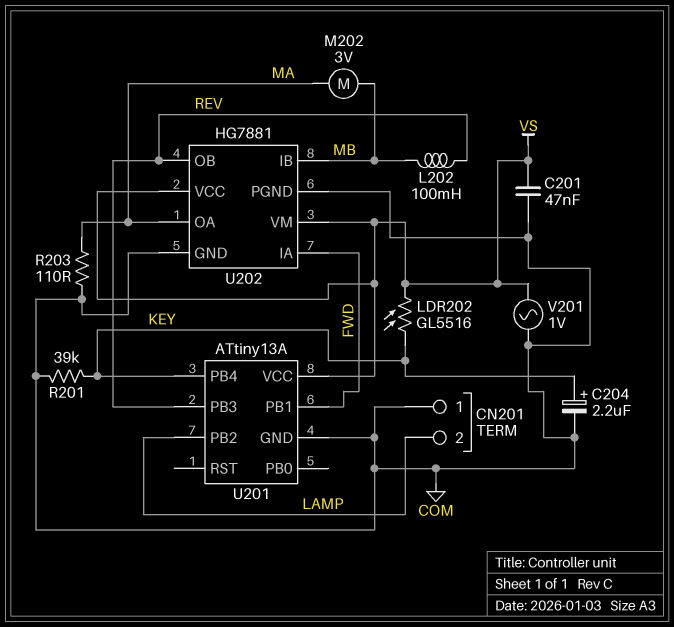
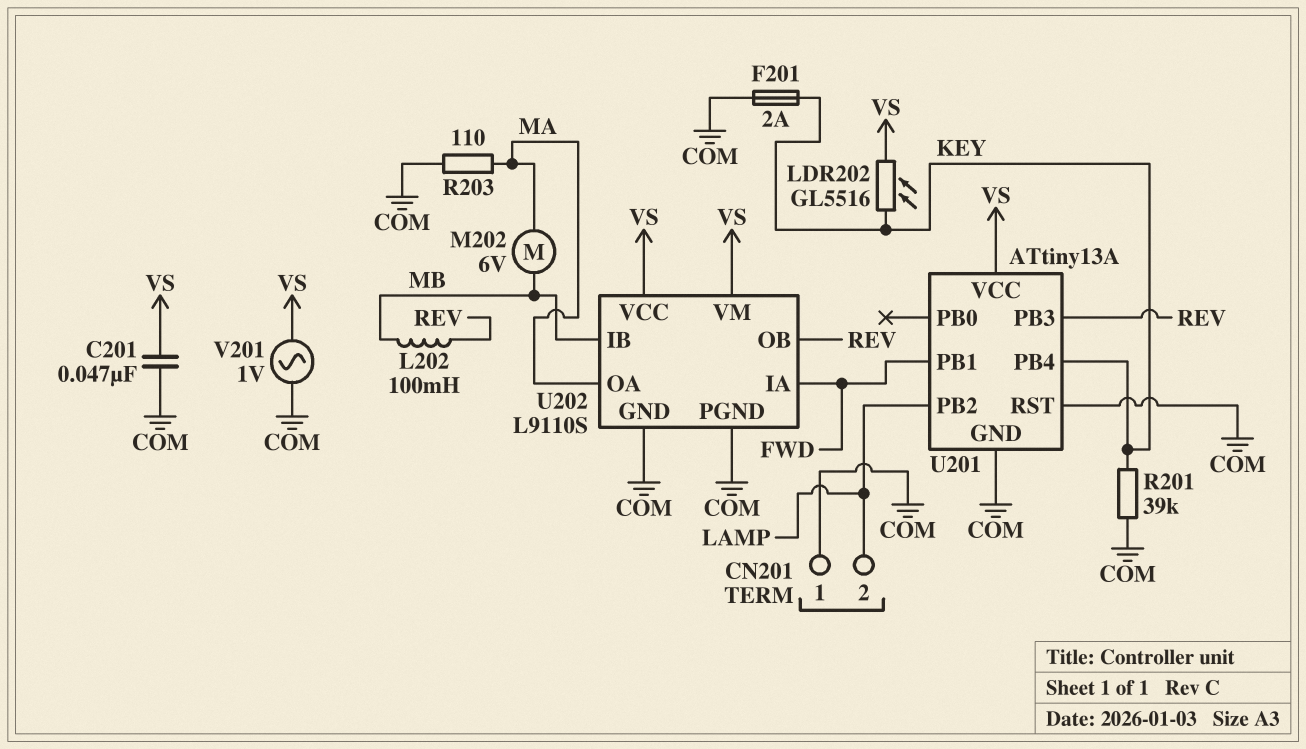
C204: 2.2uF (plus KEY, minus COM) -> none
F201: none -> 2A (COM, KEY)
M202: motor 3V (MA, MB) -> motor 6V (MA, MB)
U201 pin RST: none -> COM
U202: HG7881 -> L9110S

